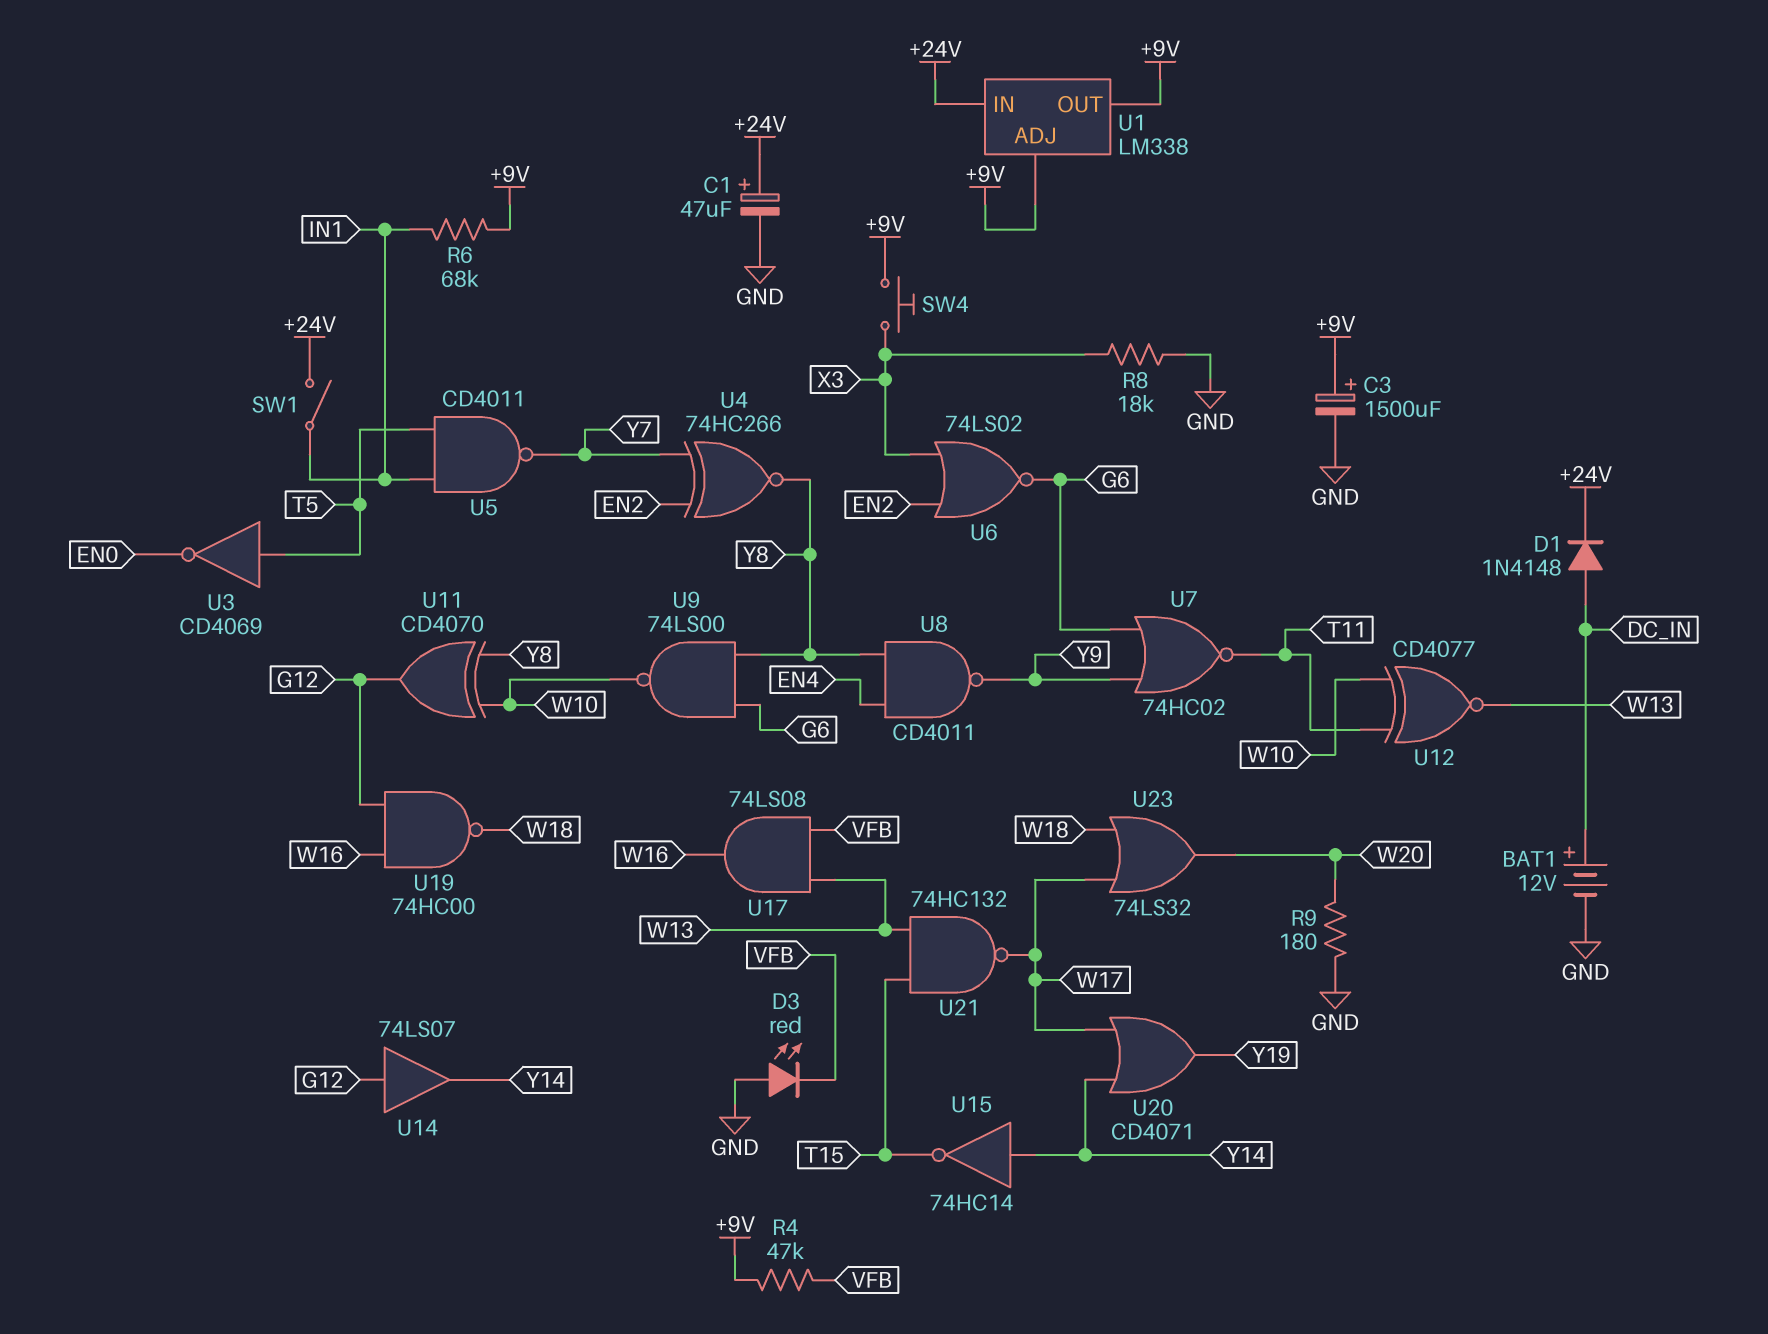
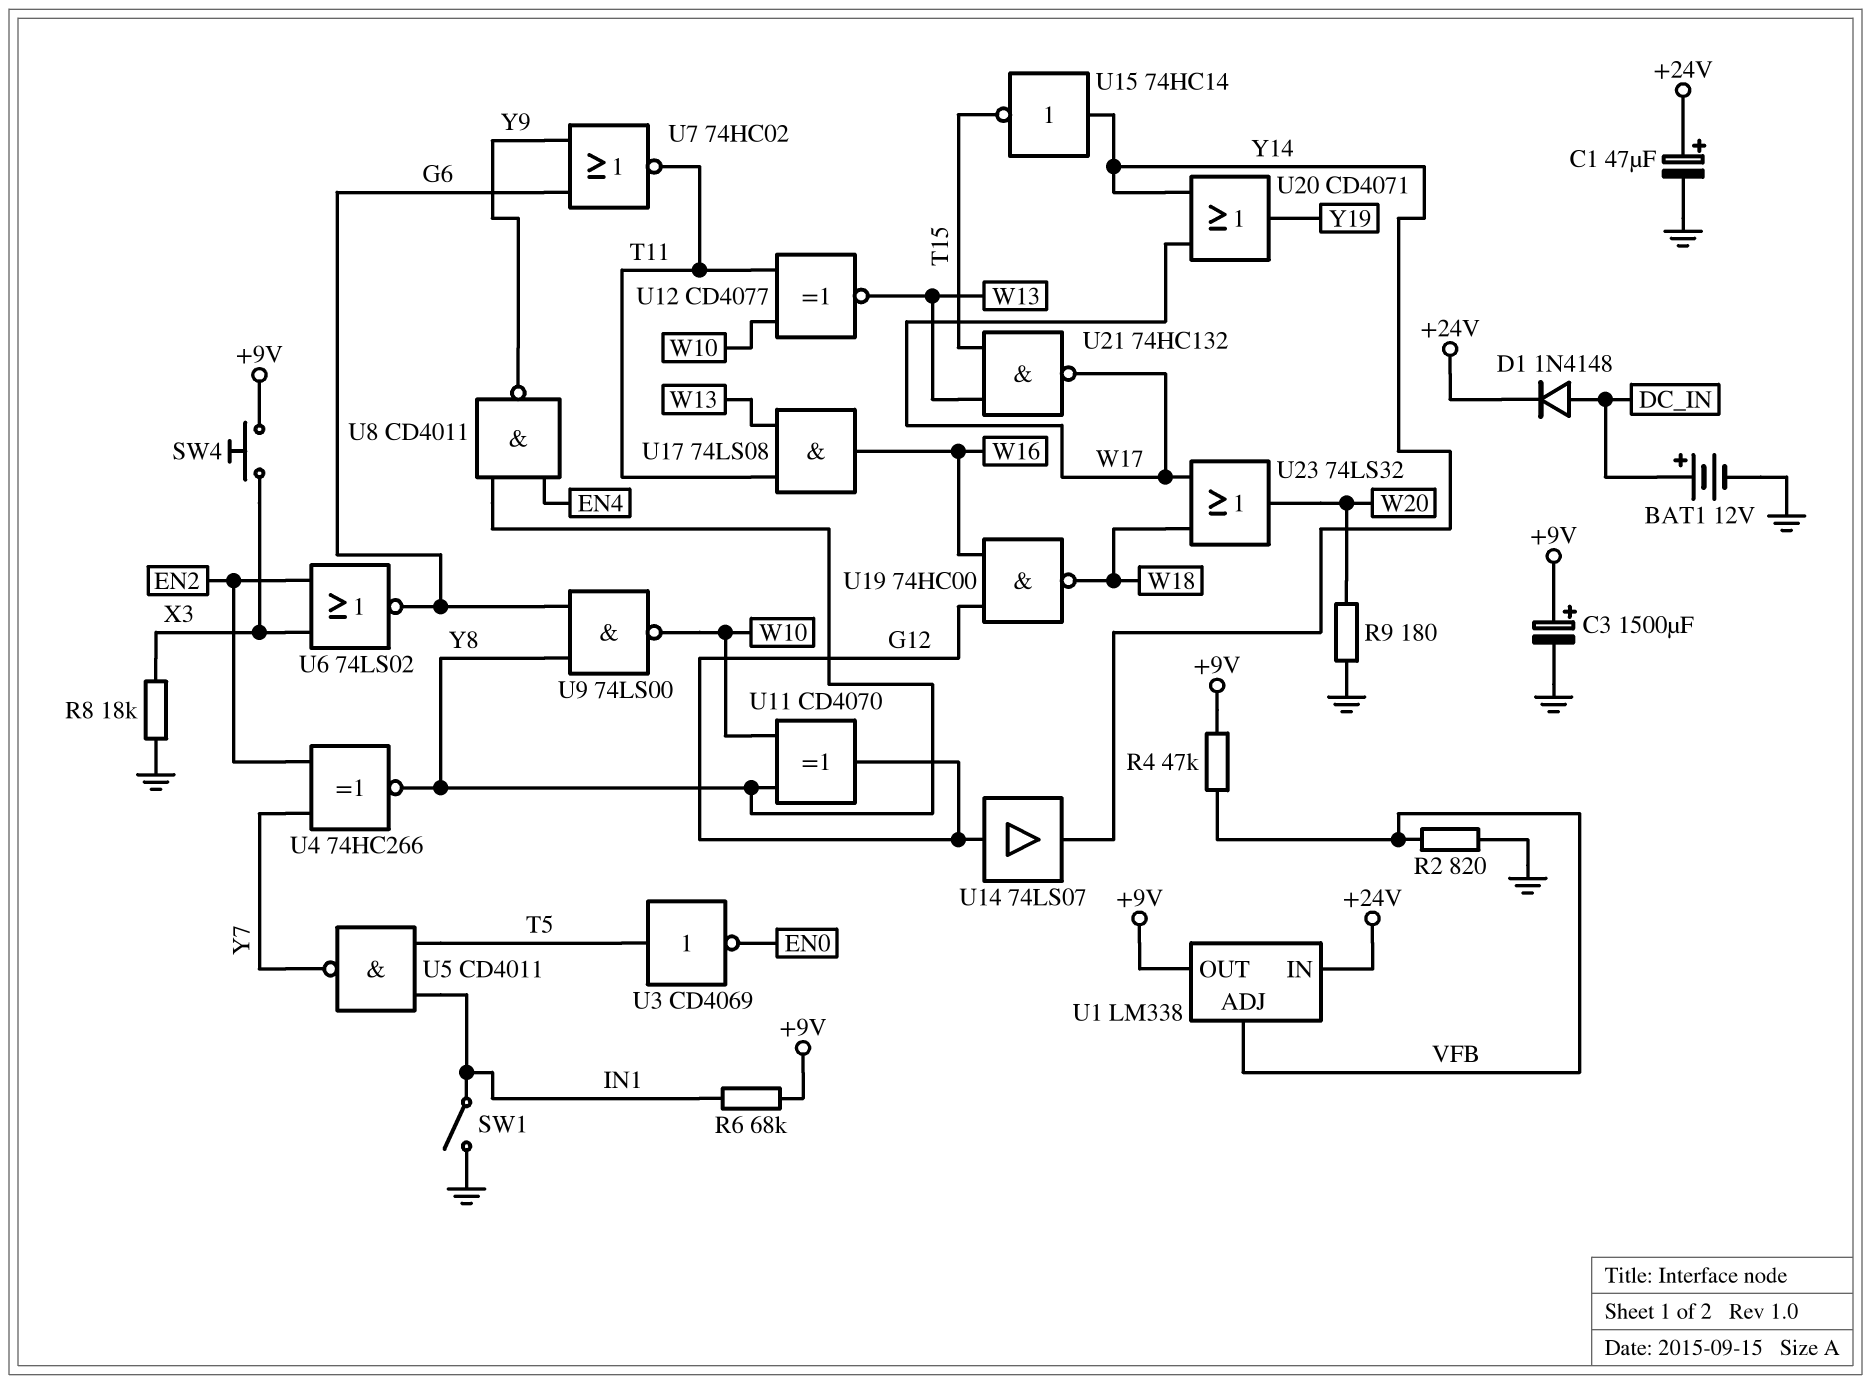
D3: LED red (A GND, K VFB) -> none
R2: none -> 820 (GND, VFB)
SW1: switch (+24V, IN1) -> switch (GND, IN1)
U1 pin ADJ: +9V -> VFB
U17: AND 74LS08 (in VFB, in W13, out W16) -> AND 74LS08 (in T11, in W13, out W16)

